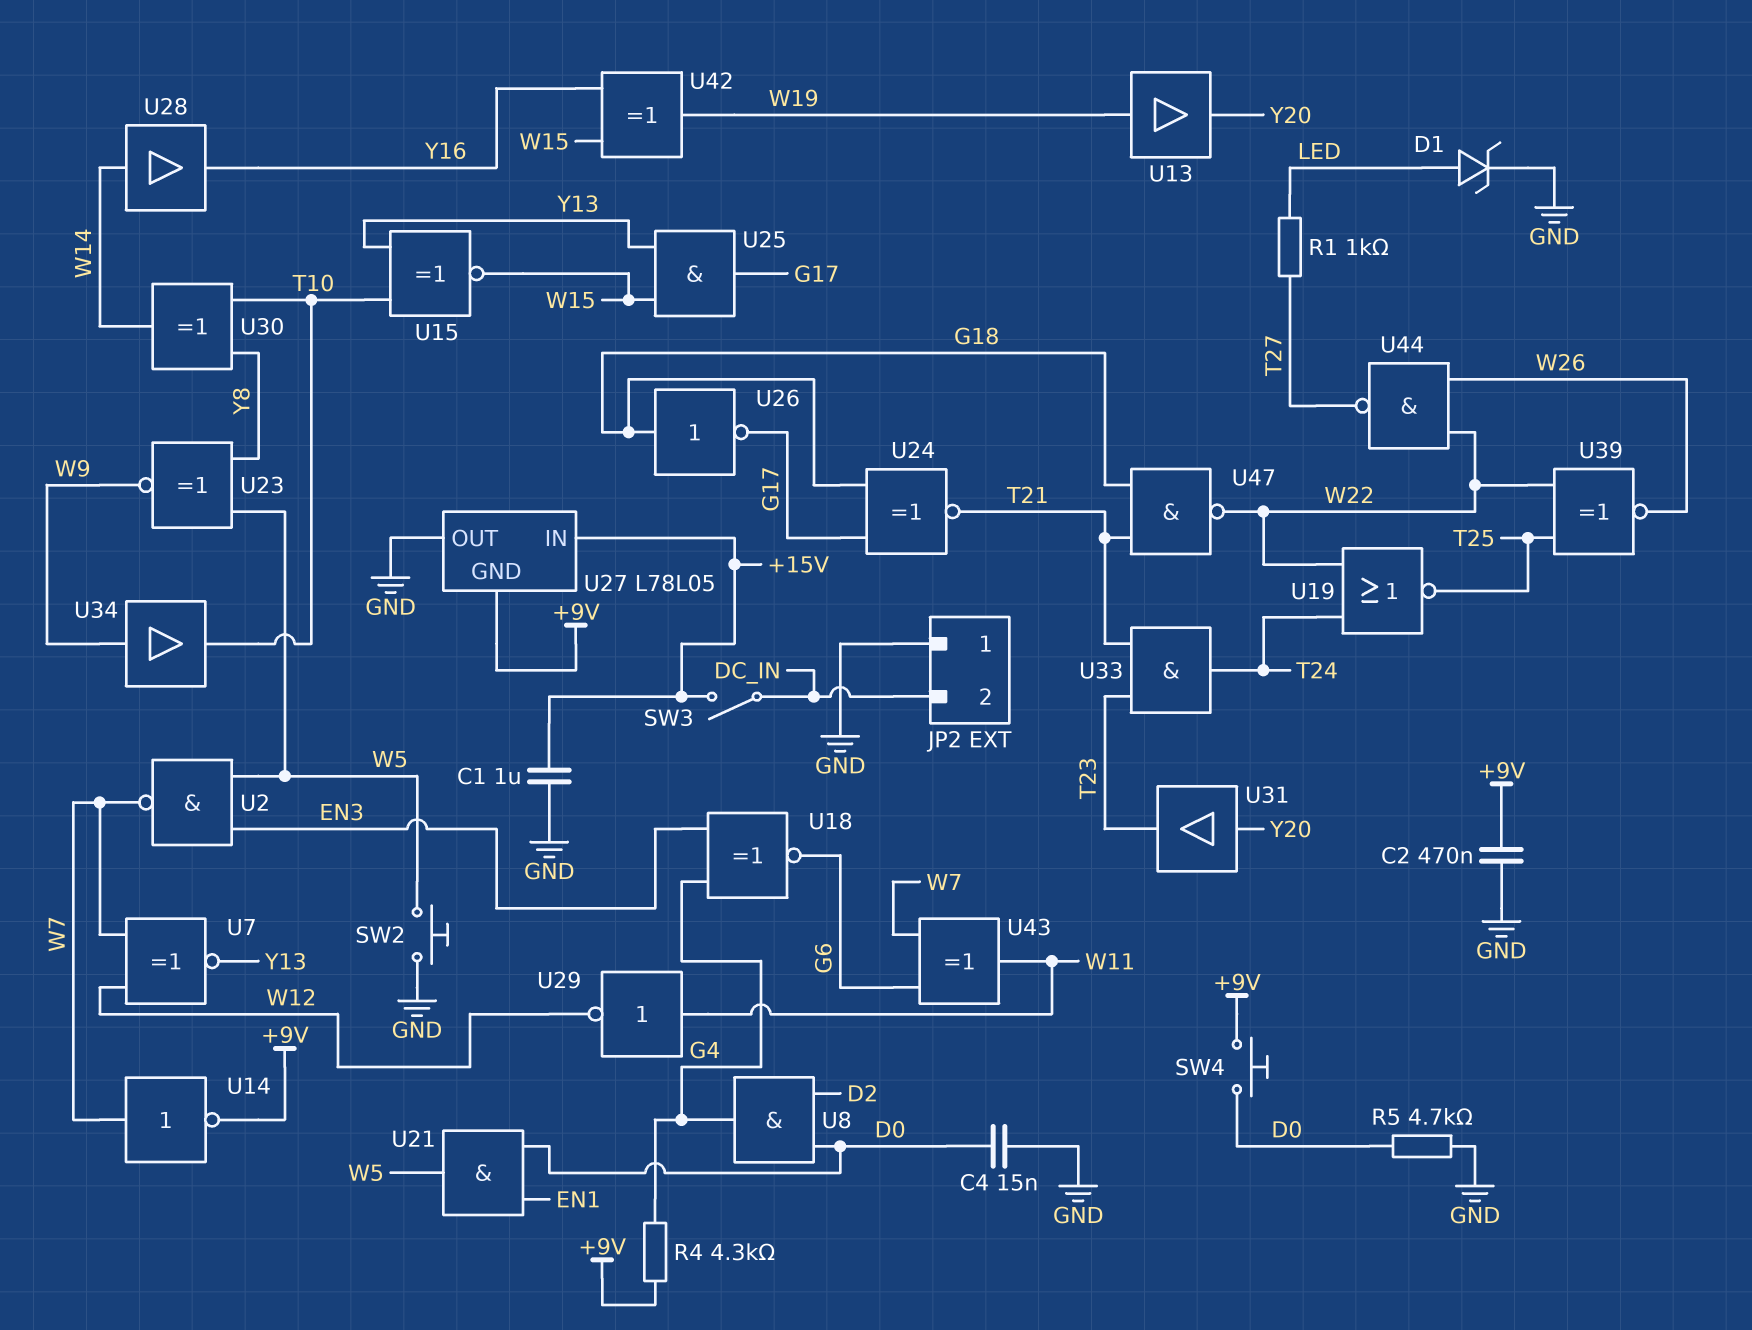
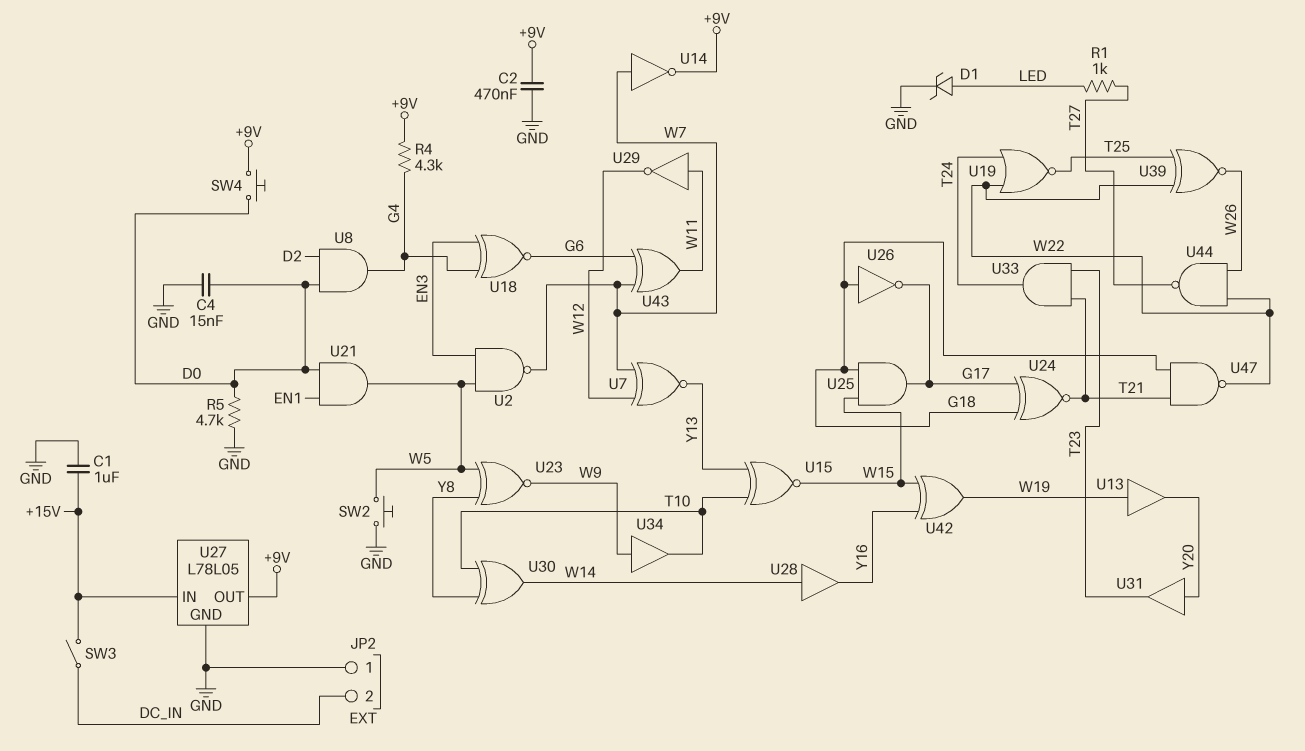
U25: AND (in W15, in Y13, out G17) -> AND (in G18, in W15, out G17)
U27 pin GND: +9V -> GND
U27 pin OUT: GND -> +9V

